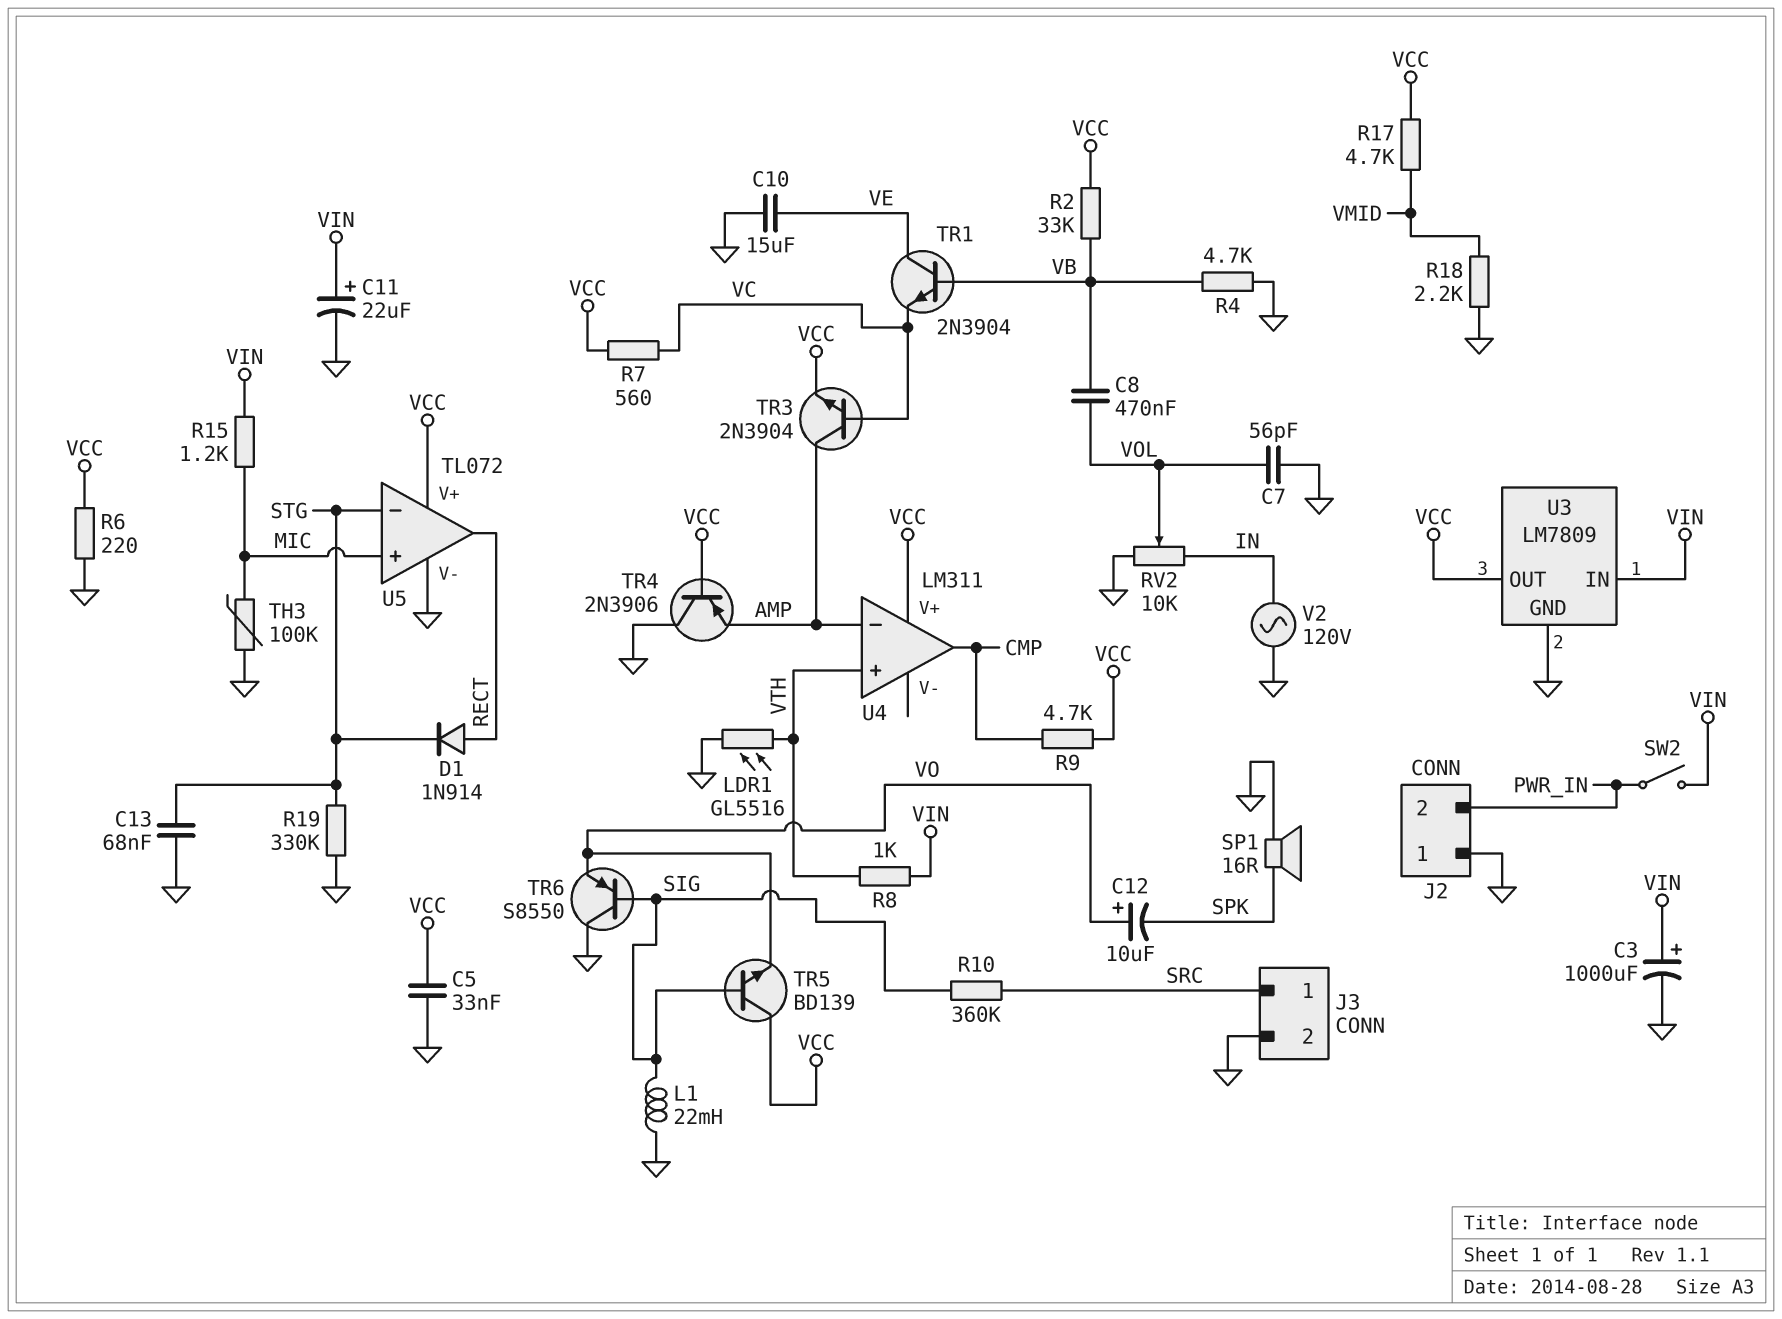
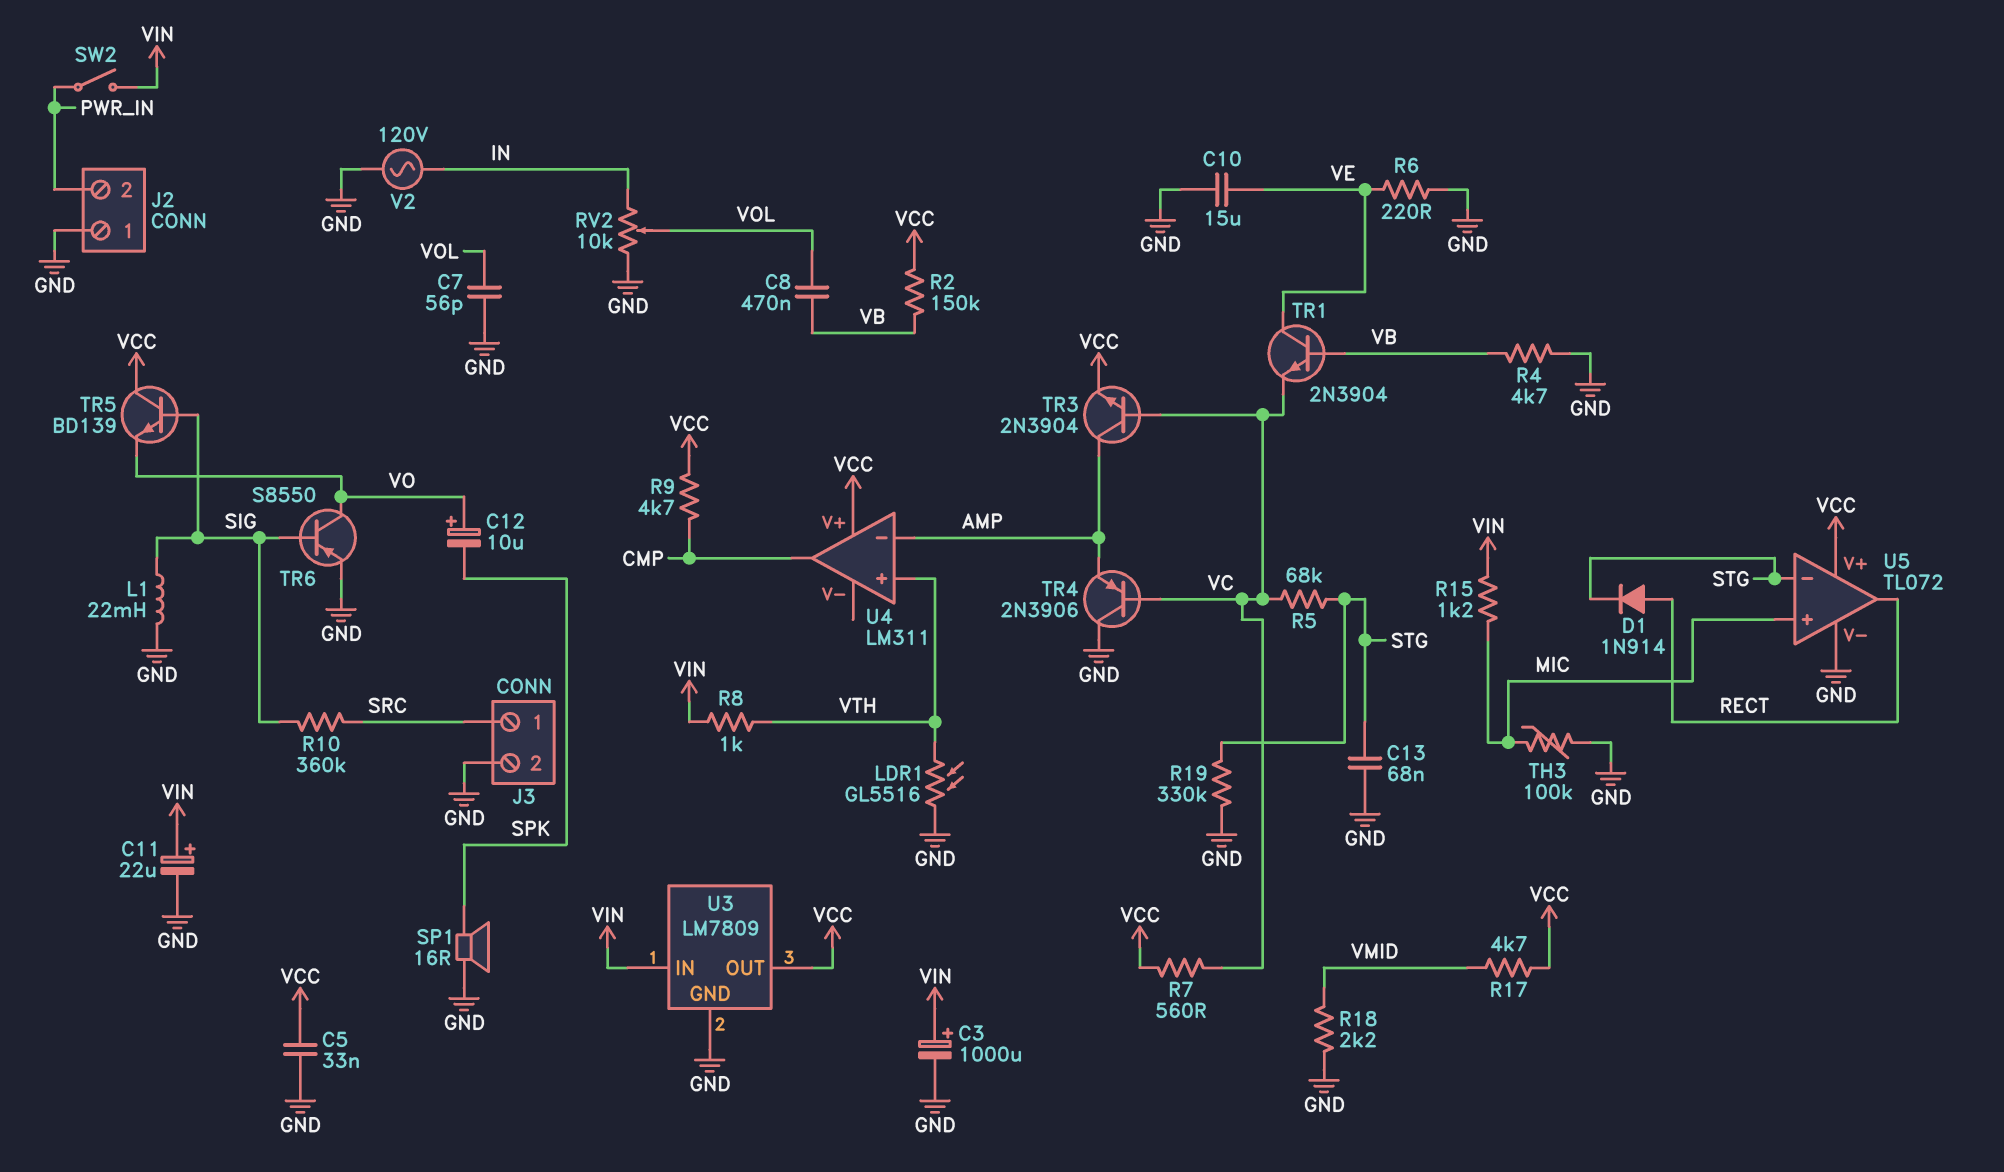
R2: 33k (VB, VCC) -> 150k (VB, VCC)
R5: none -> 68k (STG, VC)
R6: 220 (GND, VCC) -> 220 (GND, VE)
TR4: PNP 2N3906 (B VCC, C GND, E AMP) -> PNP 2N3906 (B VC, C GND, E AMP)
TR6: PNP S8550 (B SIG, C GND, E VO) -> PNP S8550 (B SIG, C VO, E GND)

